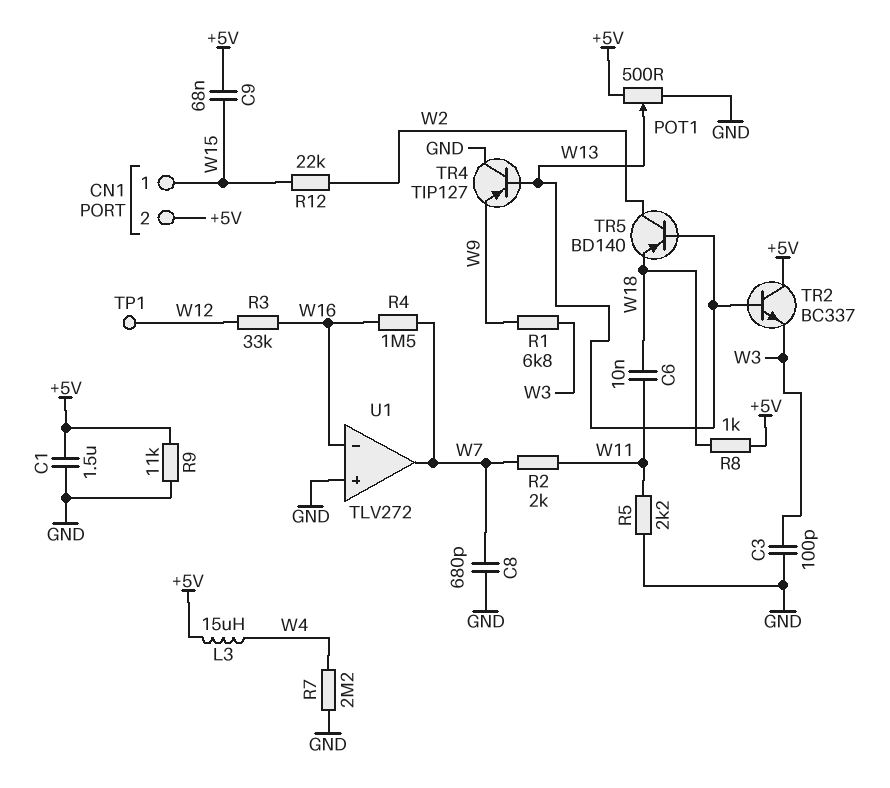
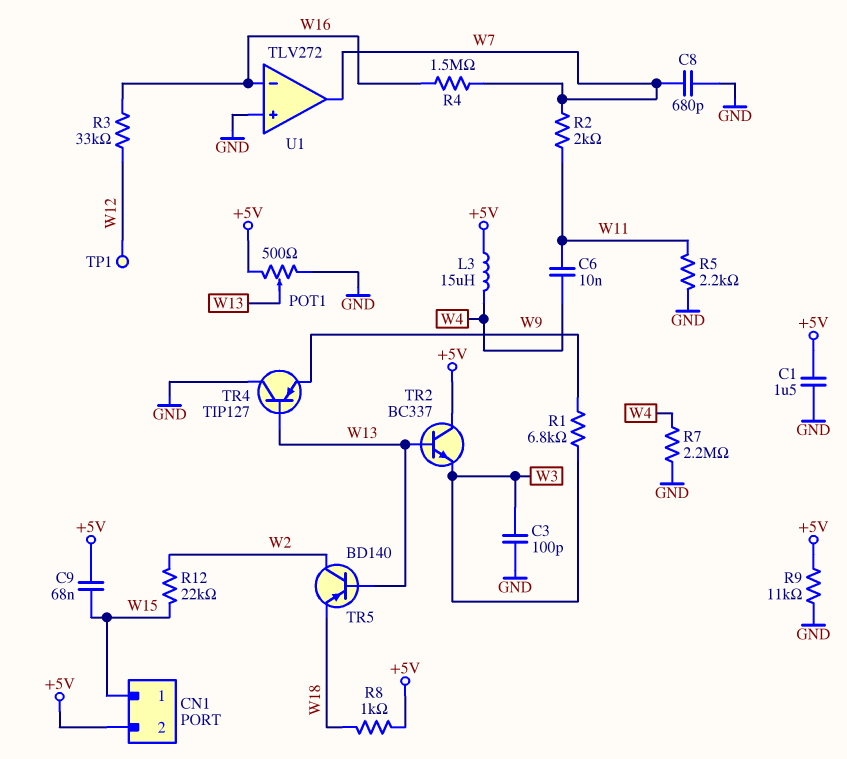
C6: 10nF (W11, W18) -> 10nF (W4, W11)

